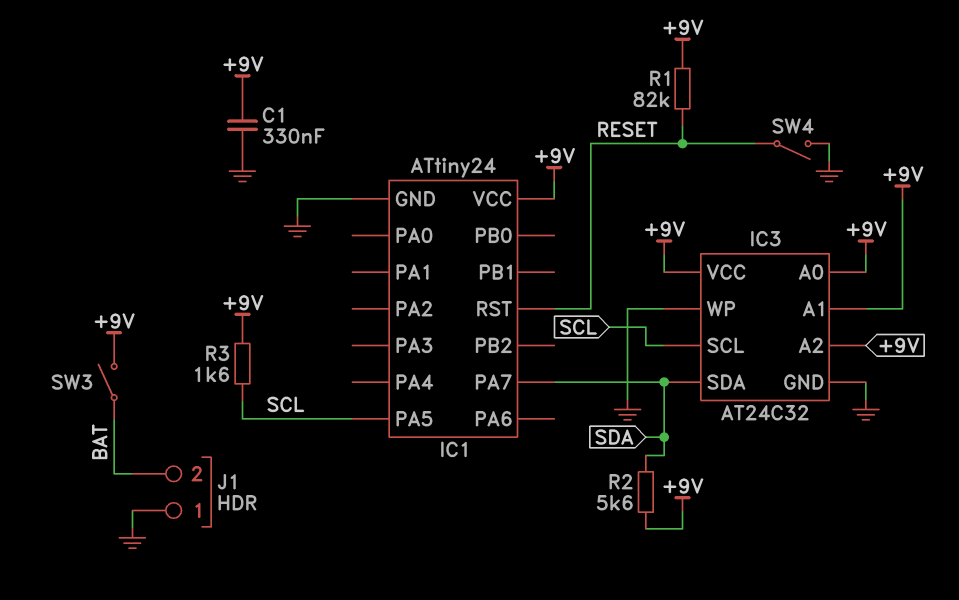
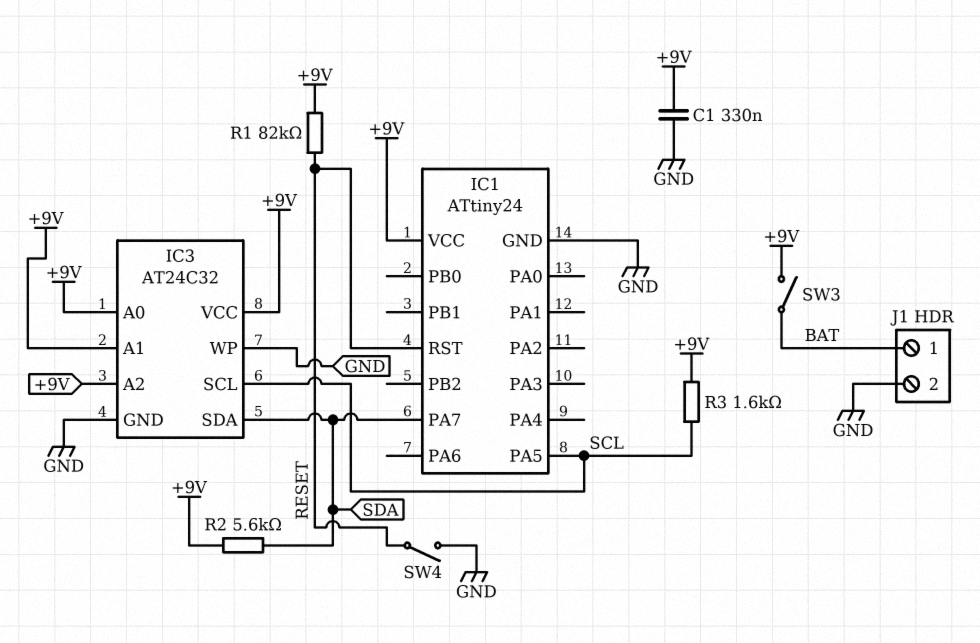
J1 pin 1: GND -> BAT
J1 pin 2: BAT -> GND

